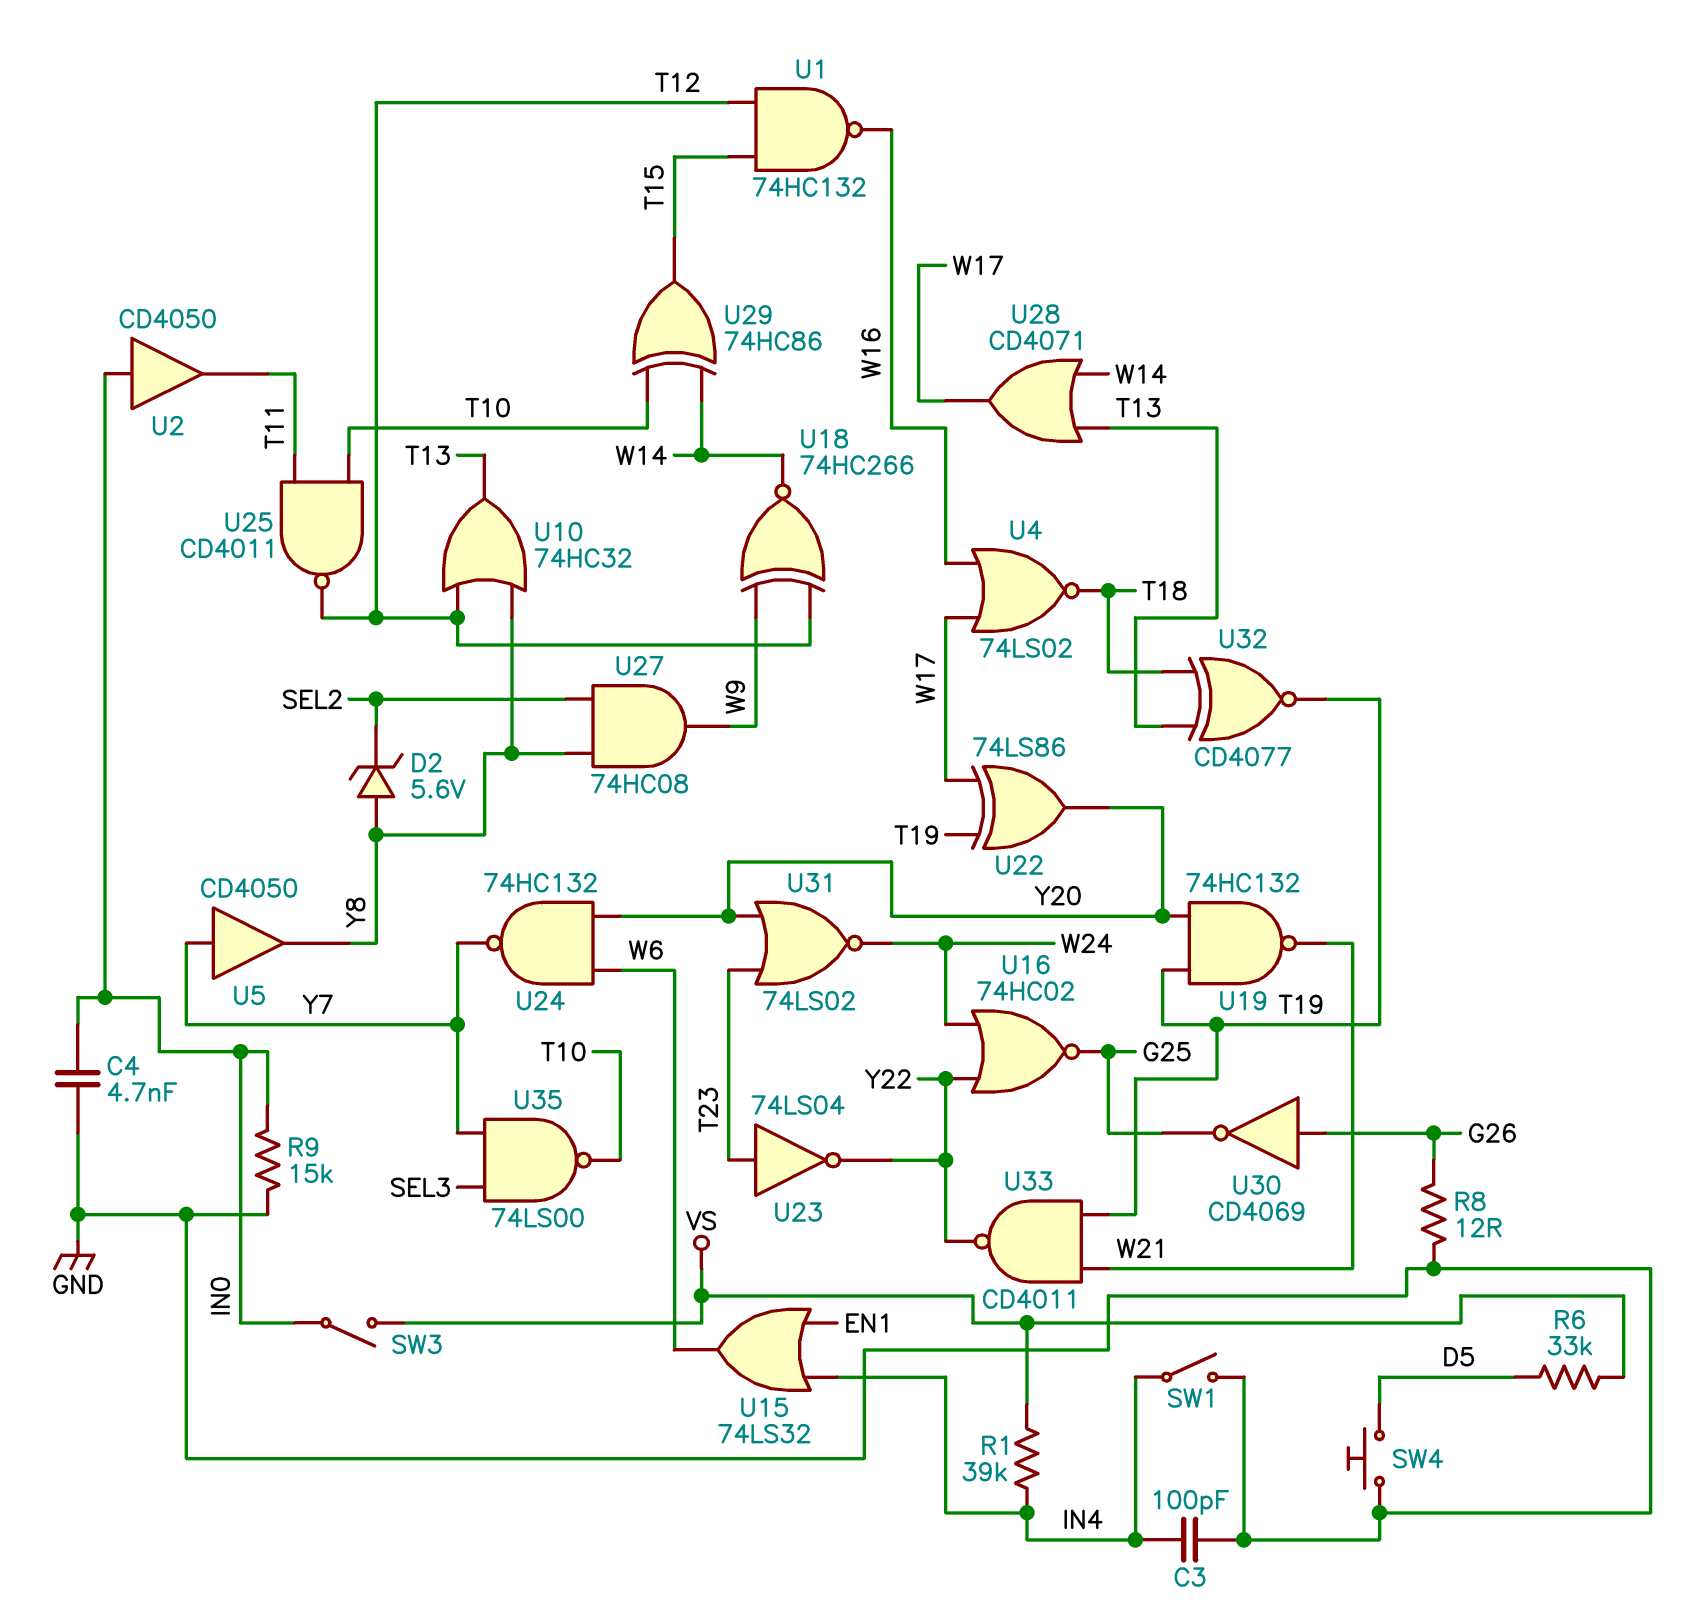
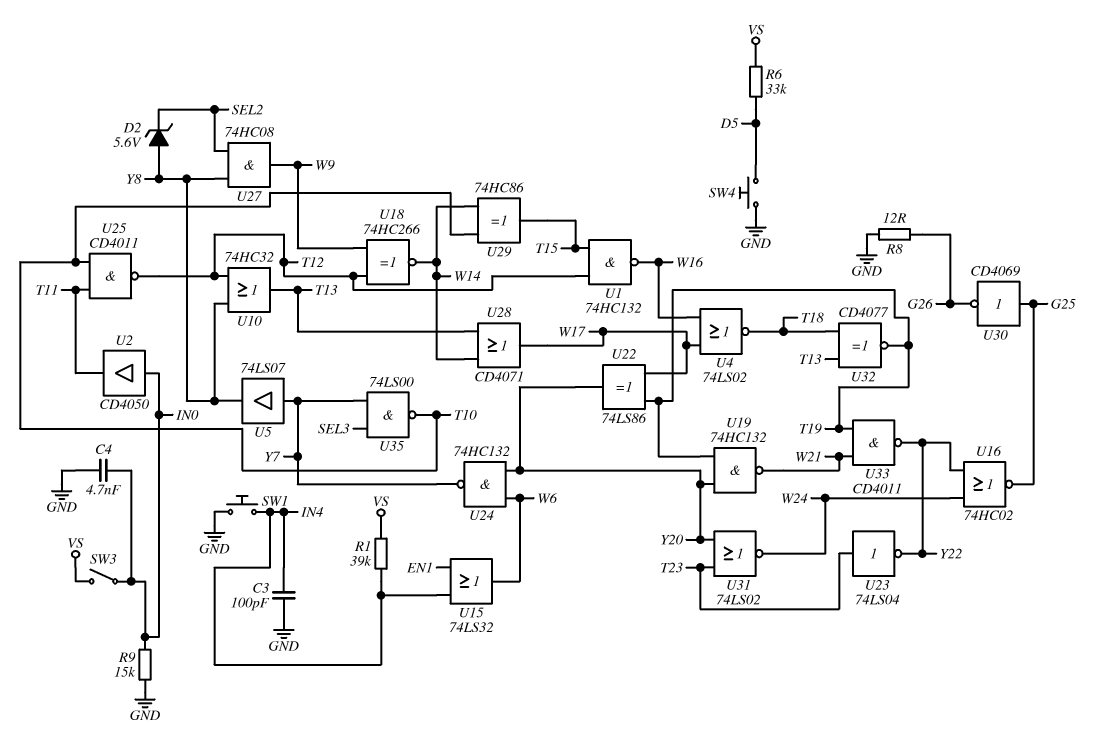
SW1: switch (GND, IN4) -> button (GND, IN4)
U5: buffer CD4050 (in Y7, out Y8) -> buffer 74LS07 (in Y7, out Y8)
U30: NOT CD4069 (in G26, out G25) -> NOT CD4069 (in G25, out G26)

